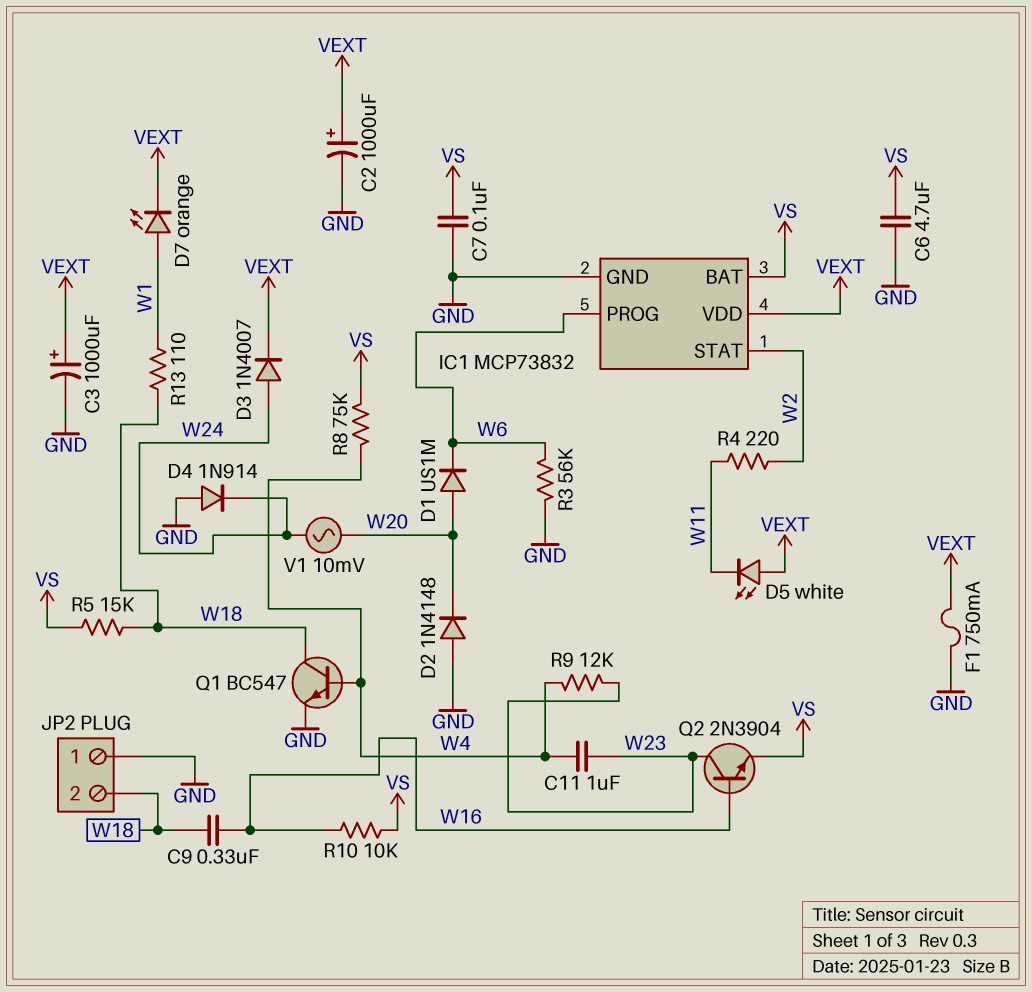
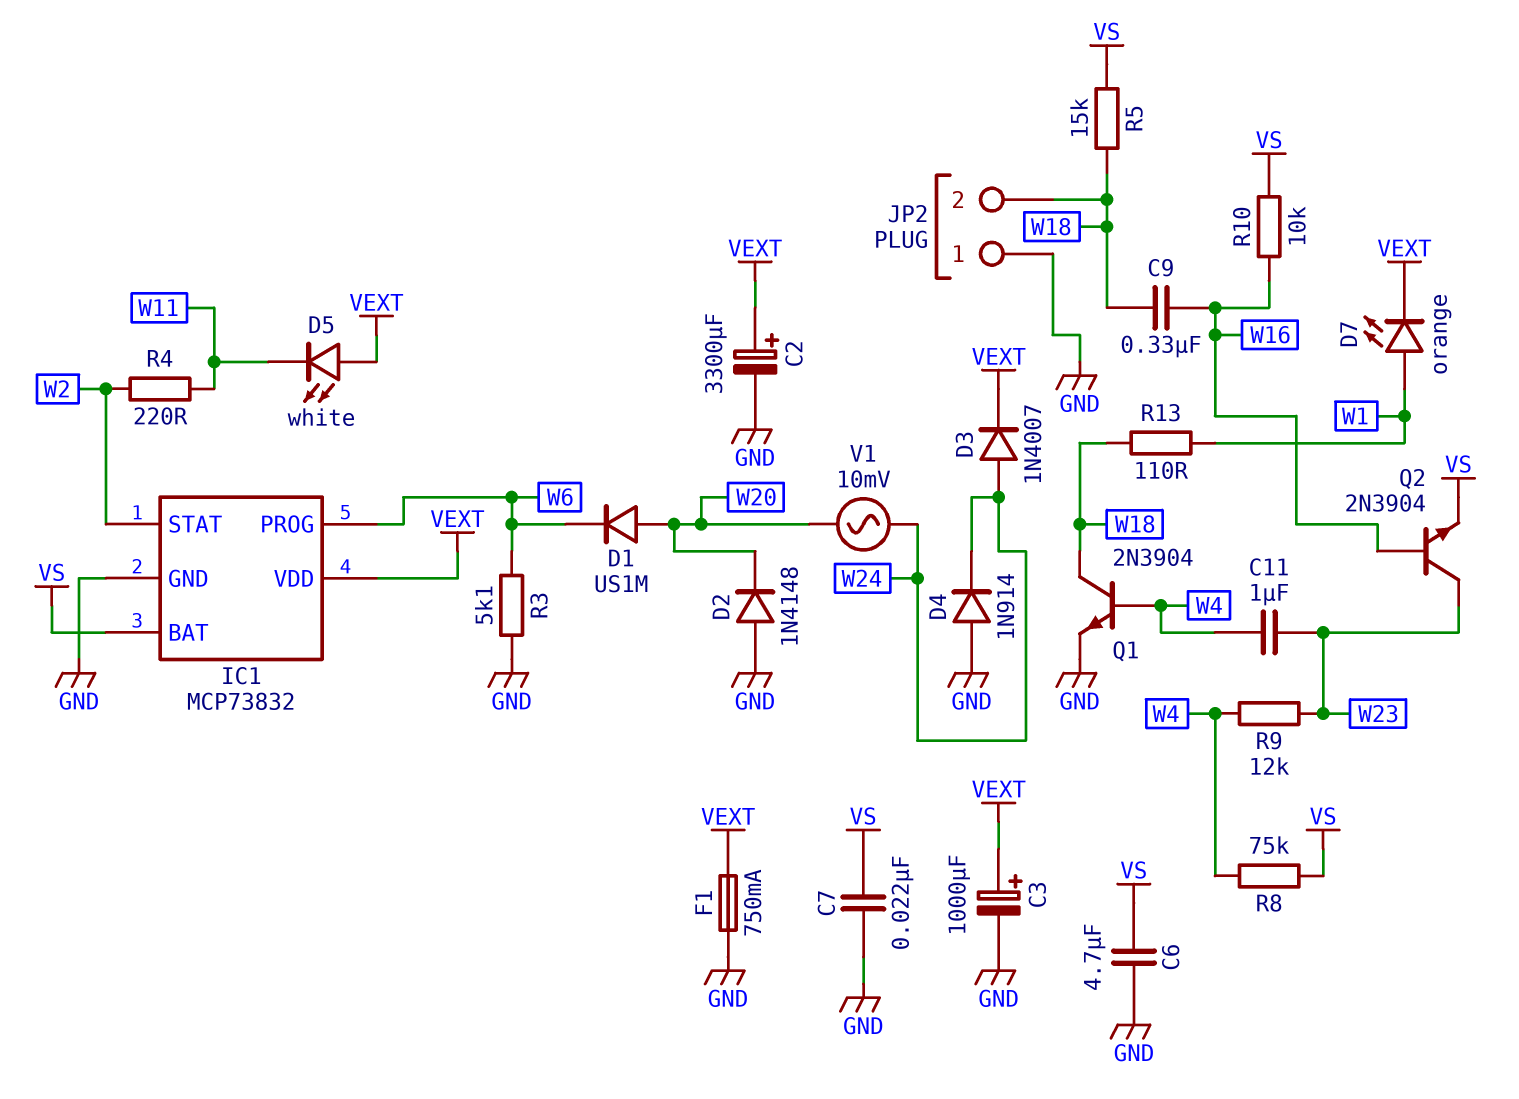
C2: 1000uF (plus VEXT, minus GND) -> 3300uF (plus VEXT, minus GND)
C7: 100nF (GND, VS) -> 22nF (GND, VS)
Q1: NPN BC547 (B W4, C W18, E GND) -> NPN 2N3904 (B W4, C W18, E GND)
R3: 56k (GND, W6) -> 5.1k (GND, W6)

